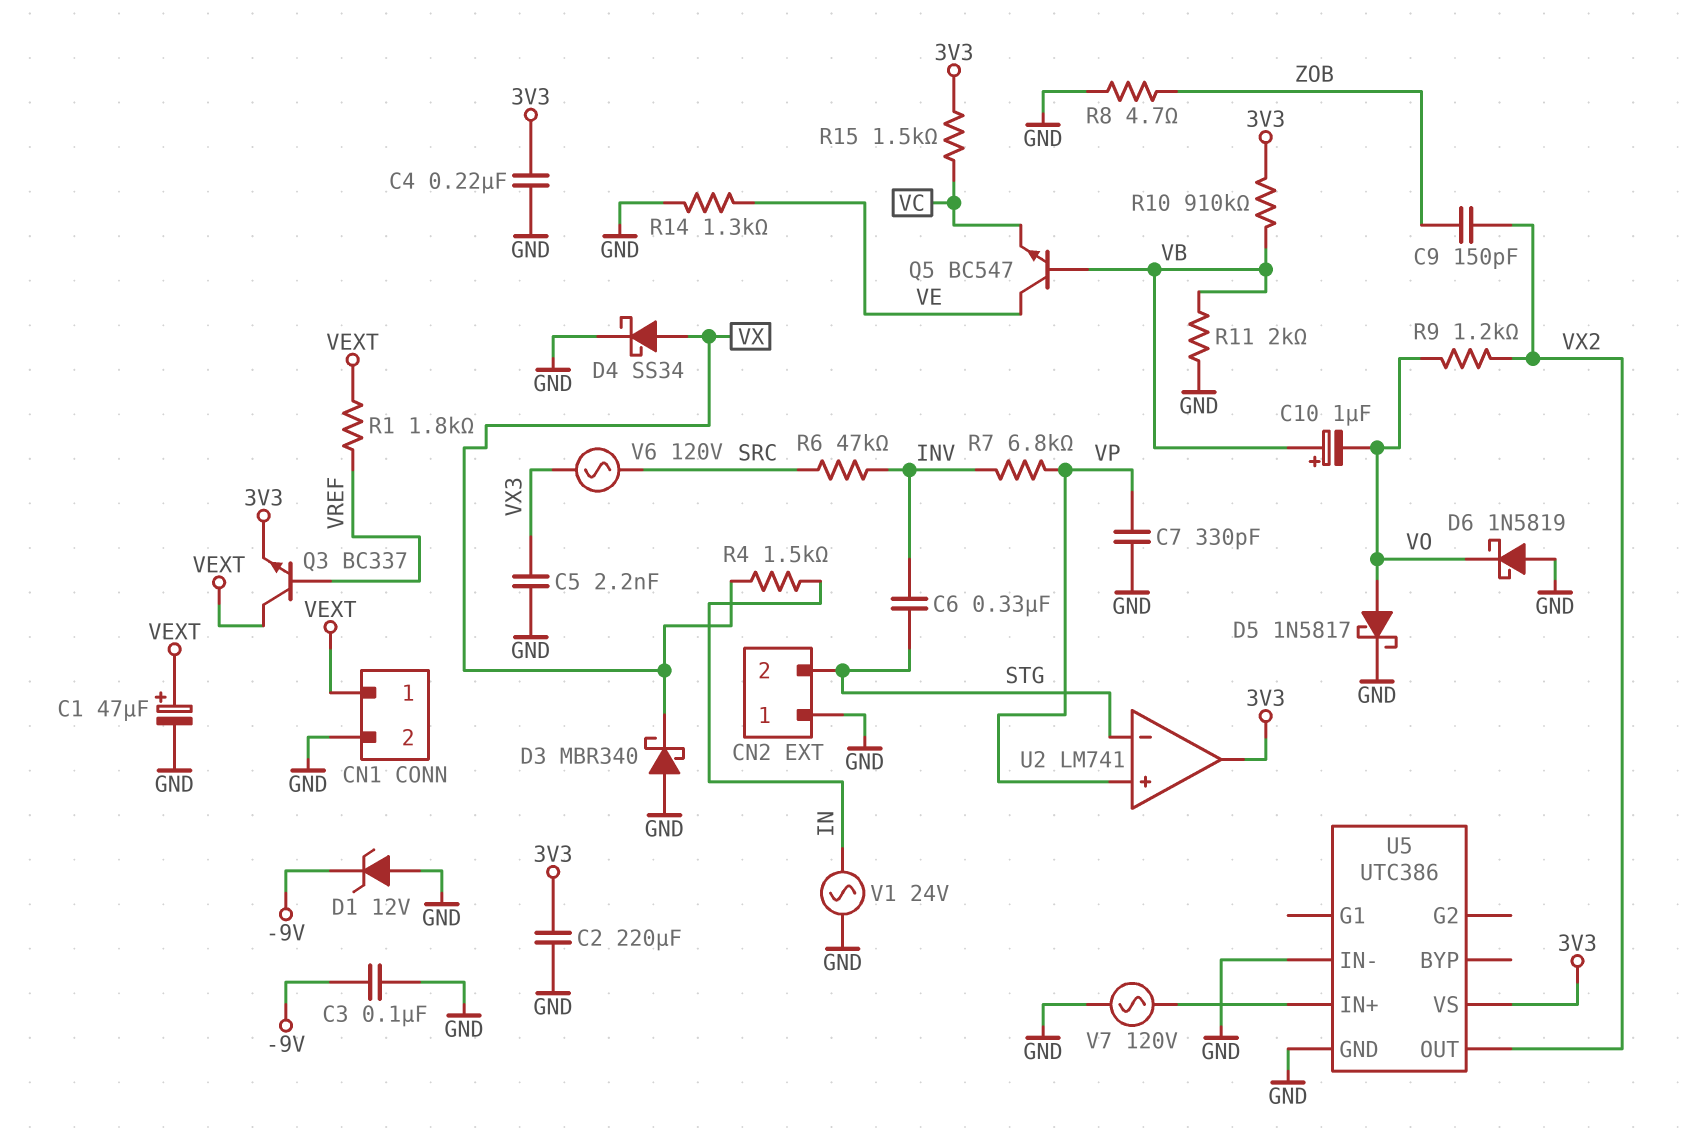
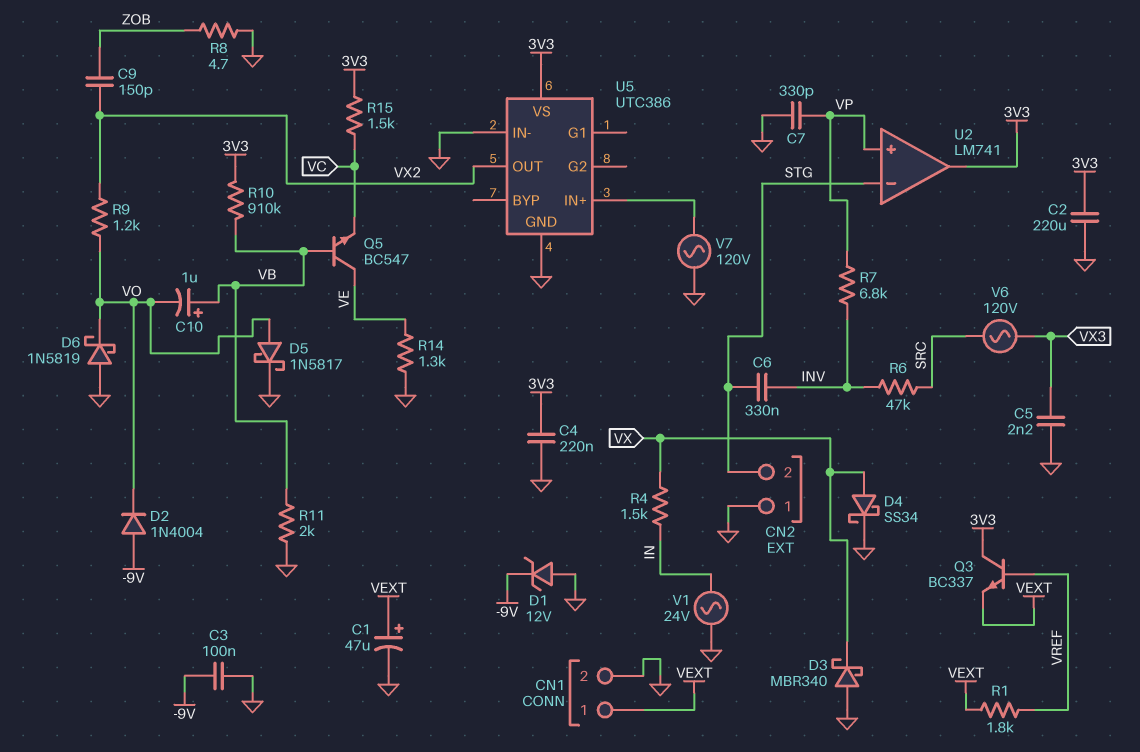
D2: none -> diode 1N4004 (A -9V, K VO)
Q3: NPN BC337 (B VREF, C VEXT, E 3V3) -> NPN BC337 (B VREF, C 3V3, E VEXT)

